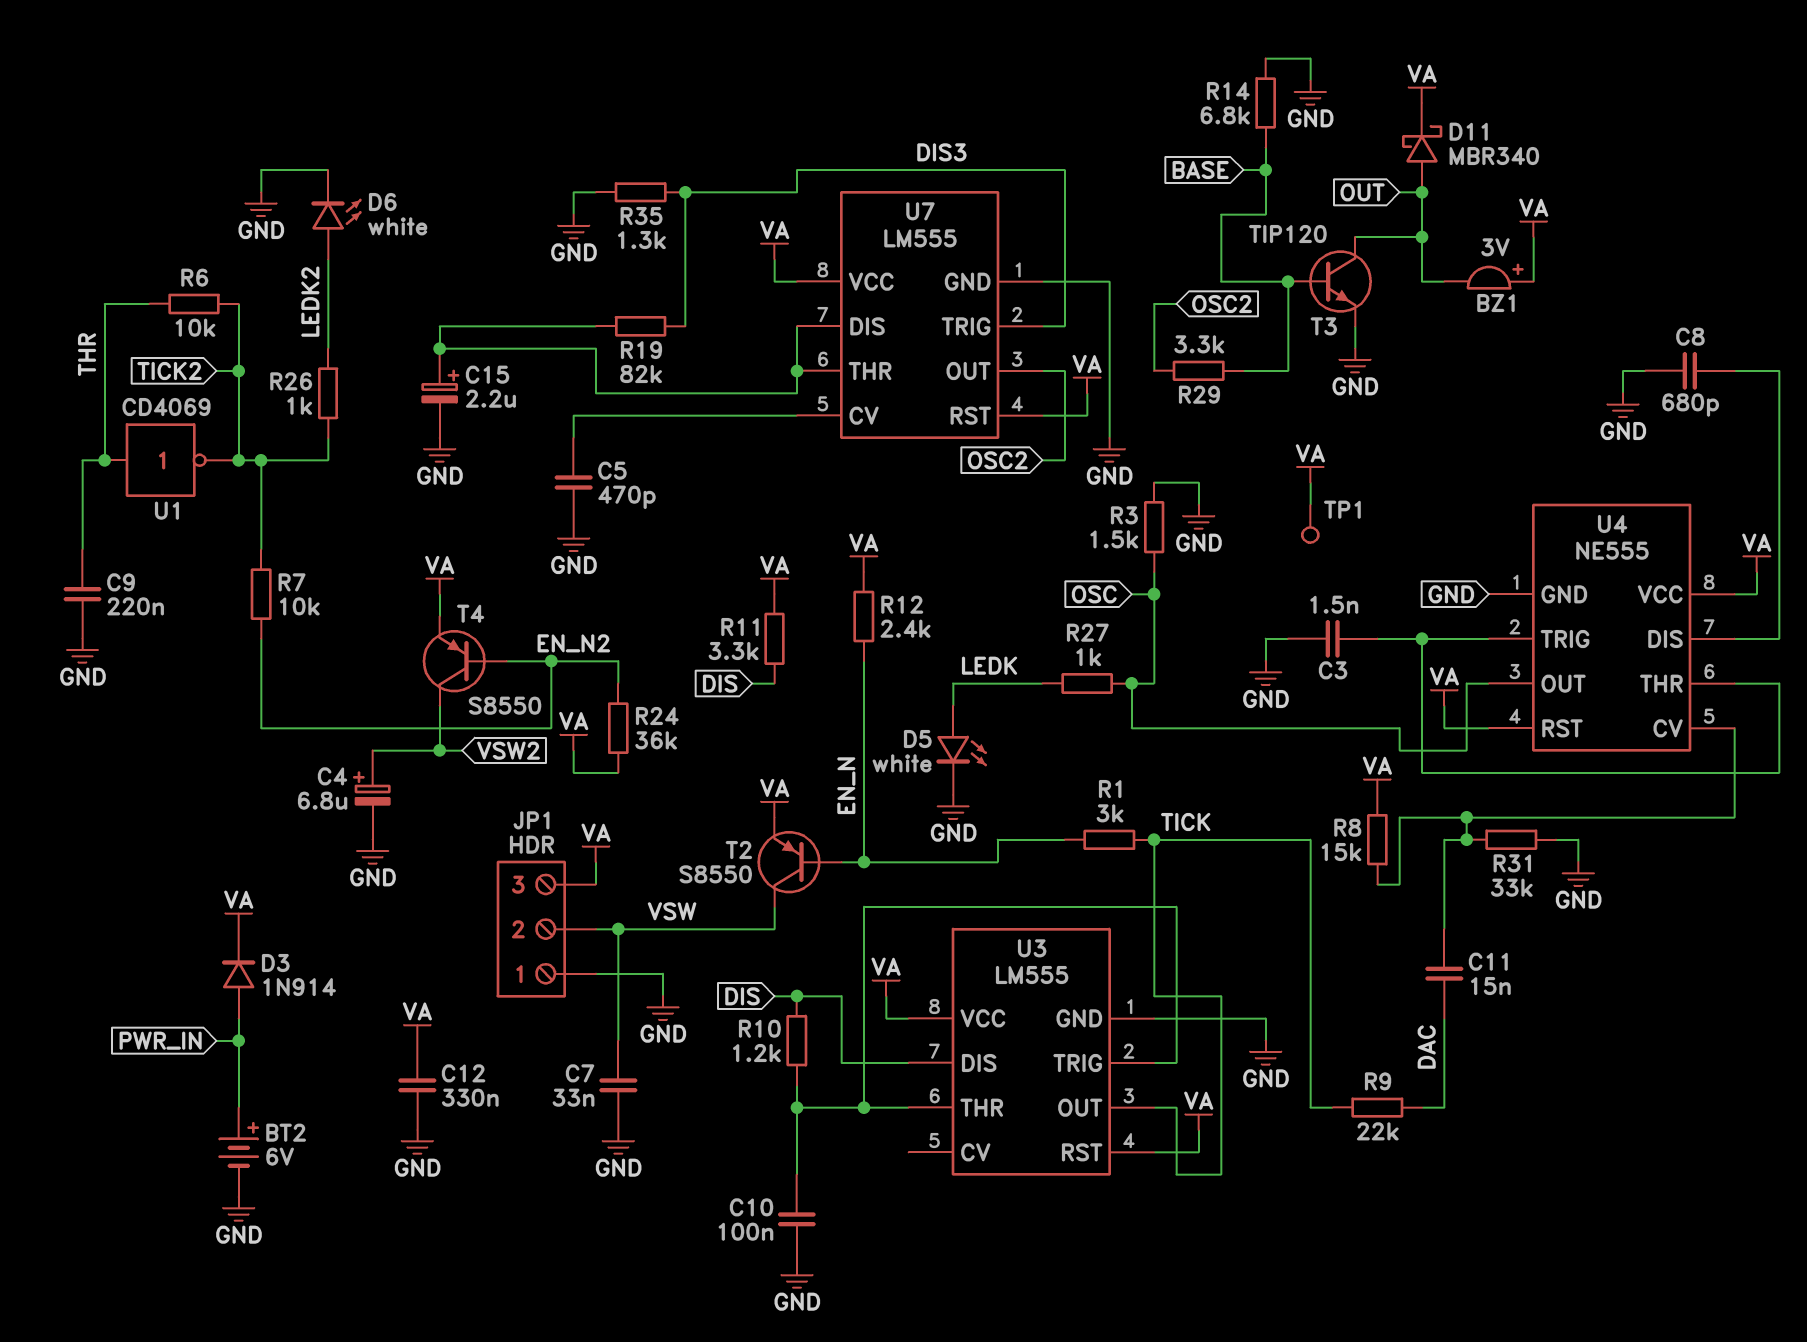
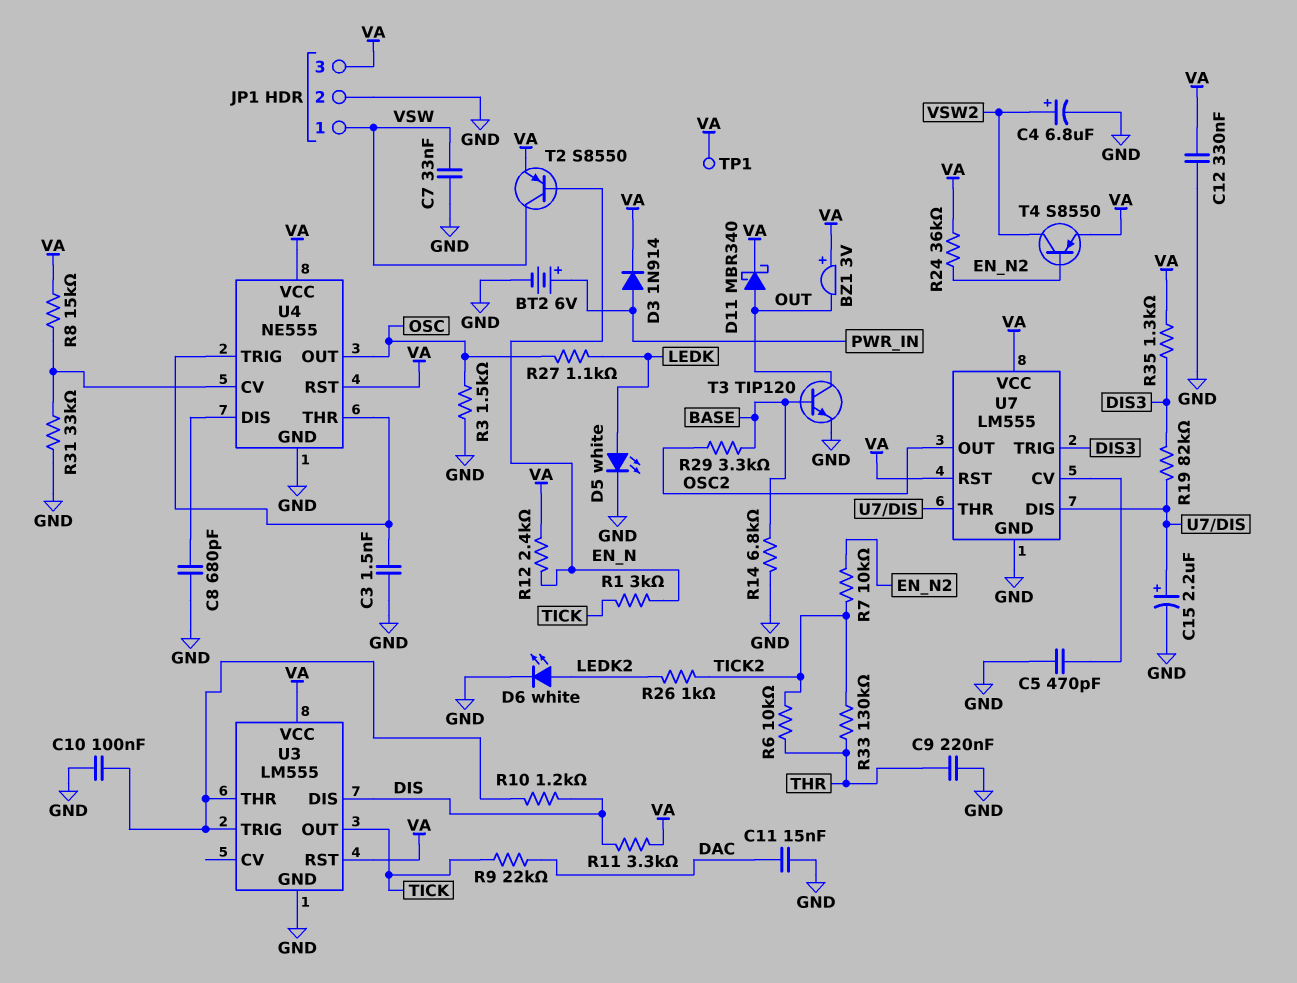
C11: 15nF (DAC, U4/CV) -> 15nF (DAC, GND)
JP1 pin 1: GND -> VSW
JP1 pin 2: VSW -> GND
R27: 1k (LEDK, OSC) -> 1.1k (LEDK, OSC)
R33: none -> 130k (THR, TICK2)
R35: 1.3k (DIS3, GND) -> 1.3k (DIS3, VA)
U1: NOT CD4069 (in THR, out TICK2) -> none

